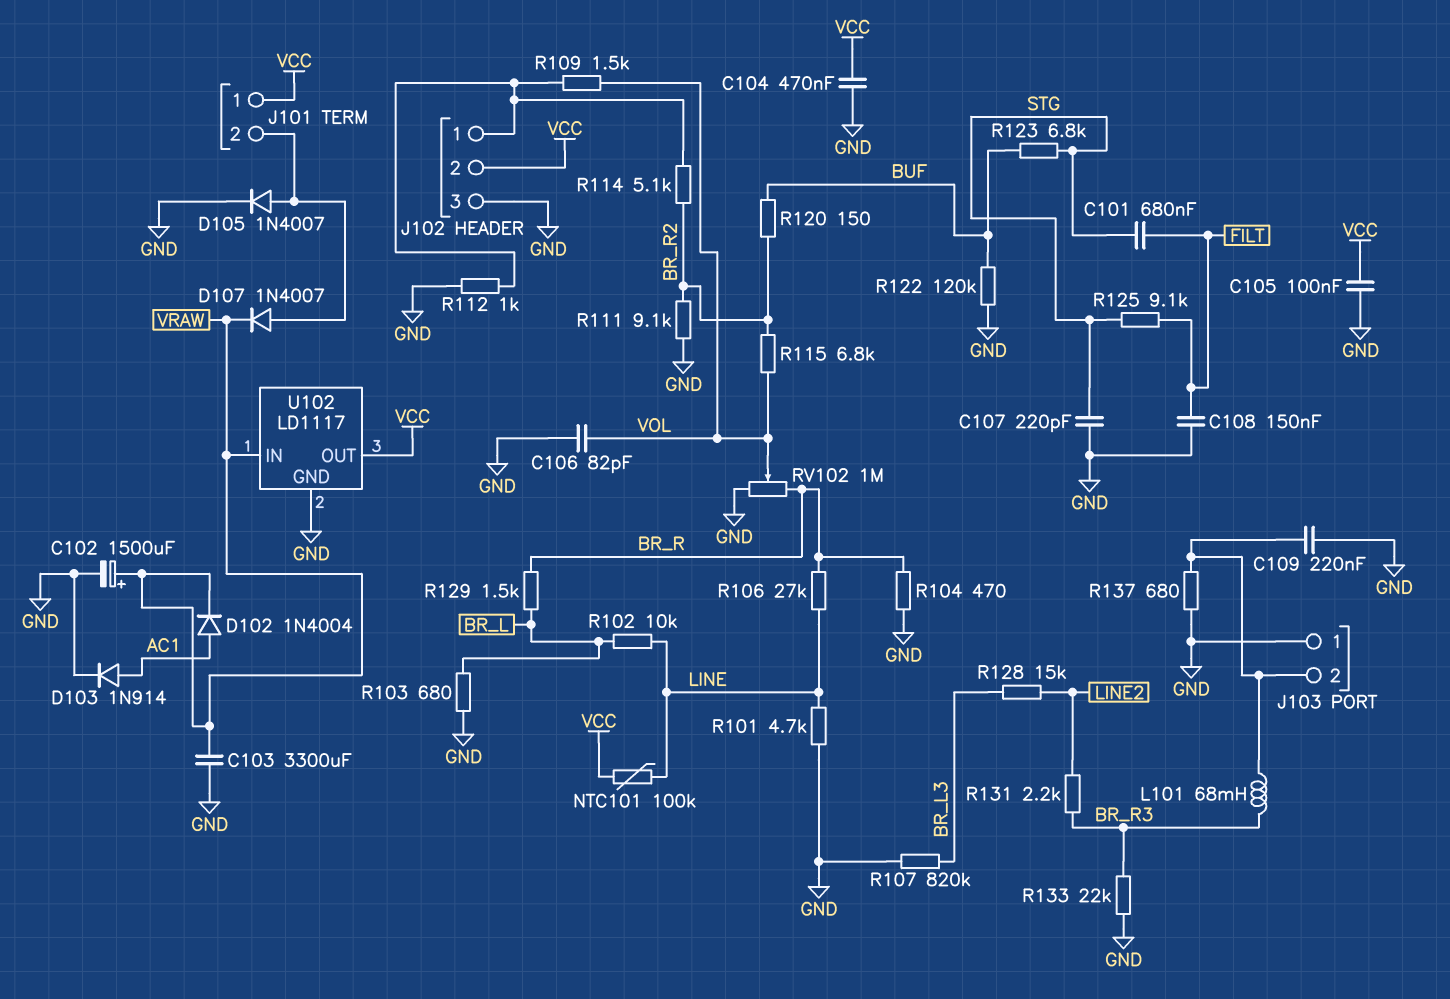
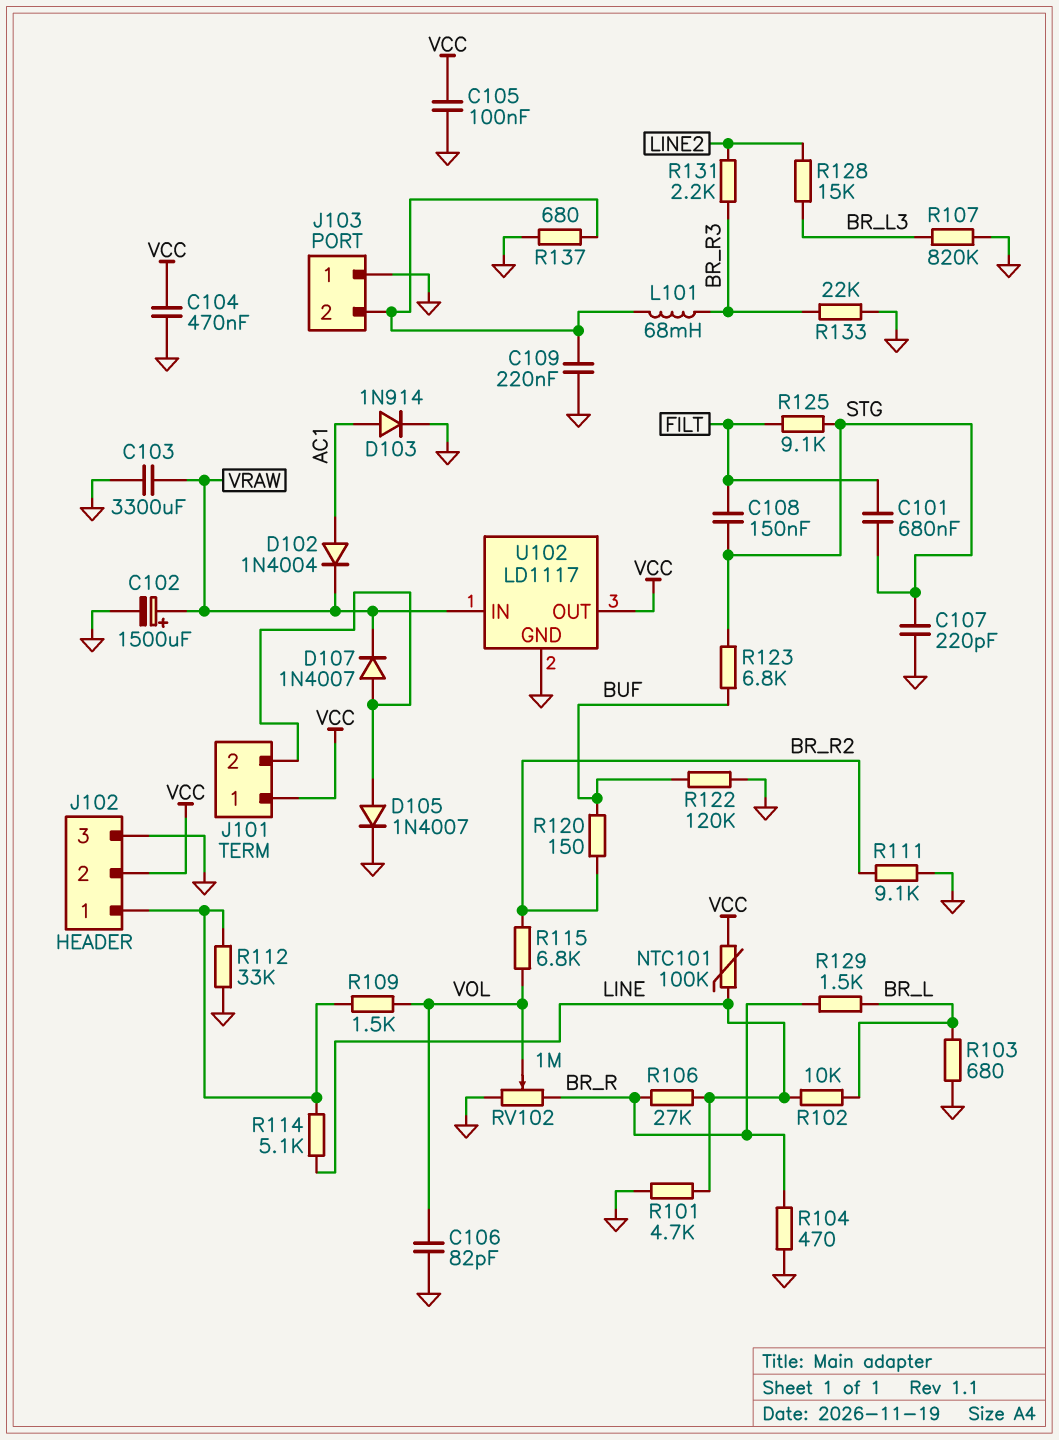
C108: 150nF (FILT, GND) -> 150nF (FILT, STG)
R112: 1k (GND, J102/1) -> 33k (GND, J102/1)
R114: 5.1k (BR_R2, J102/1) -> 5.1k (J102/1, LINE)

